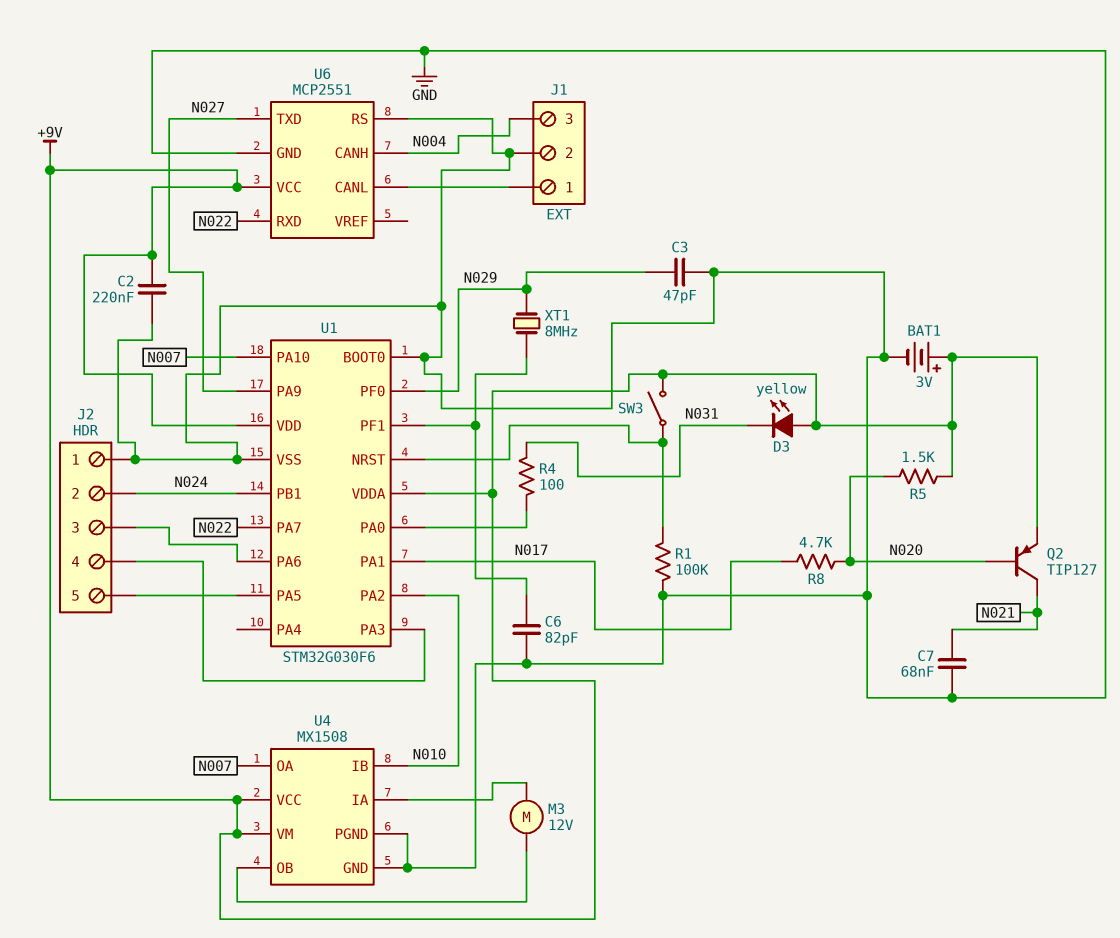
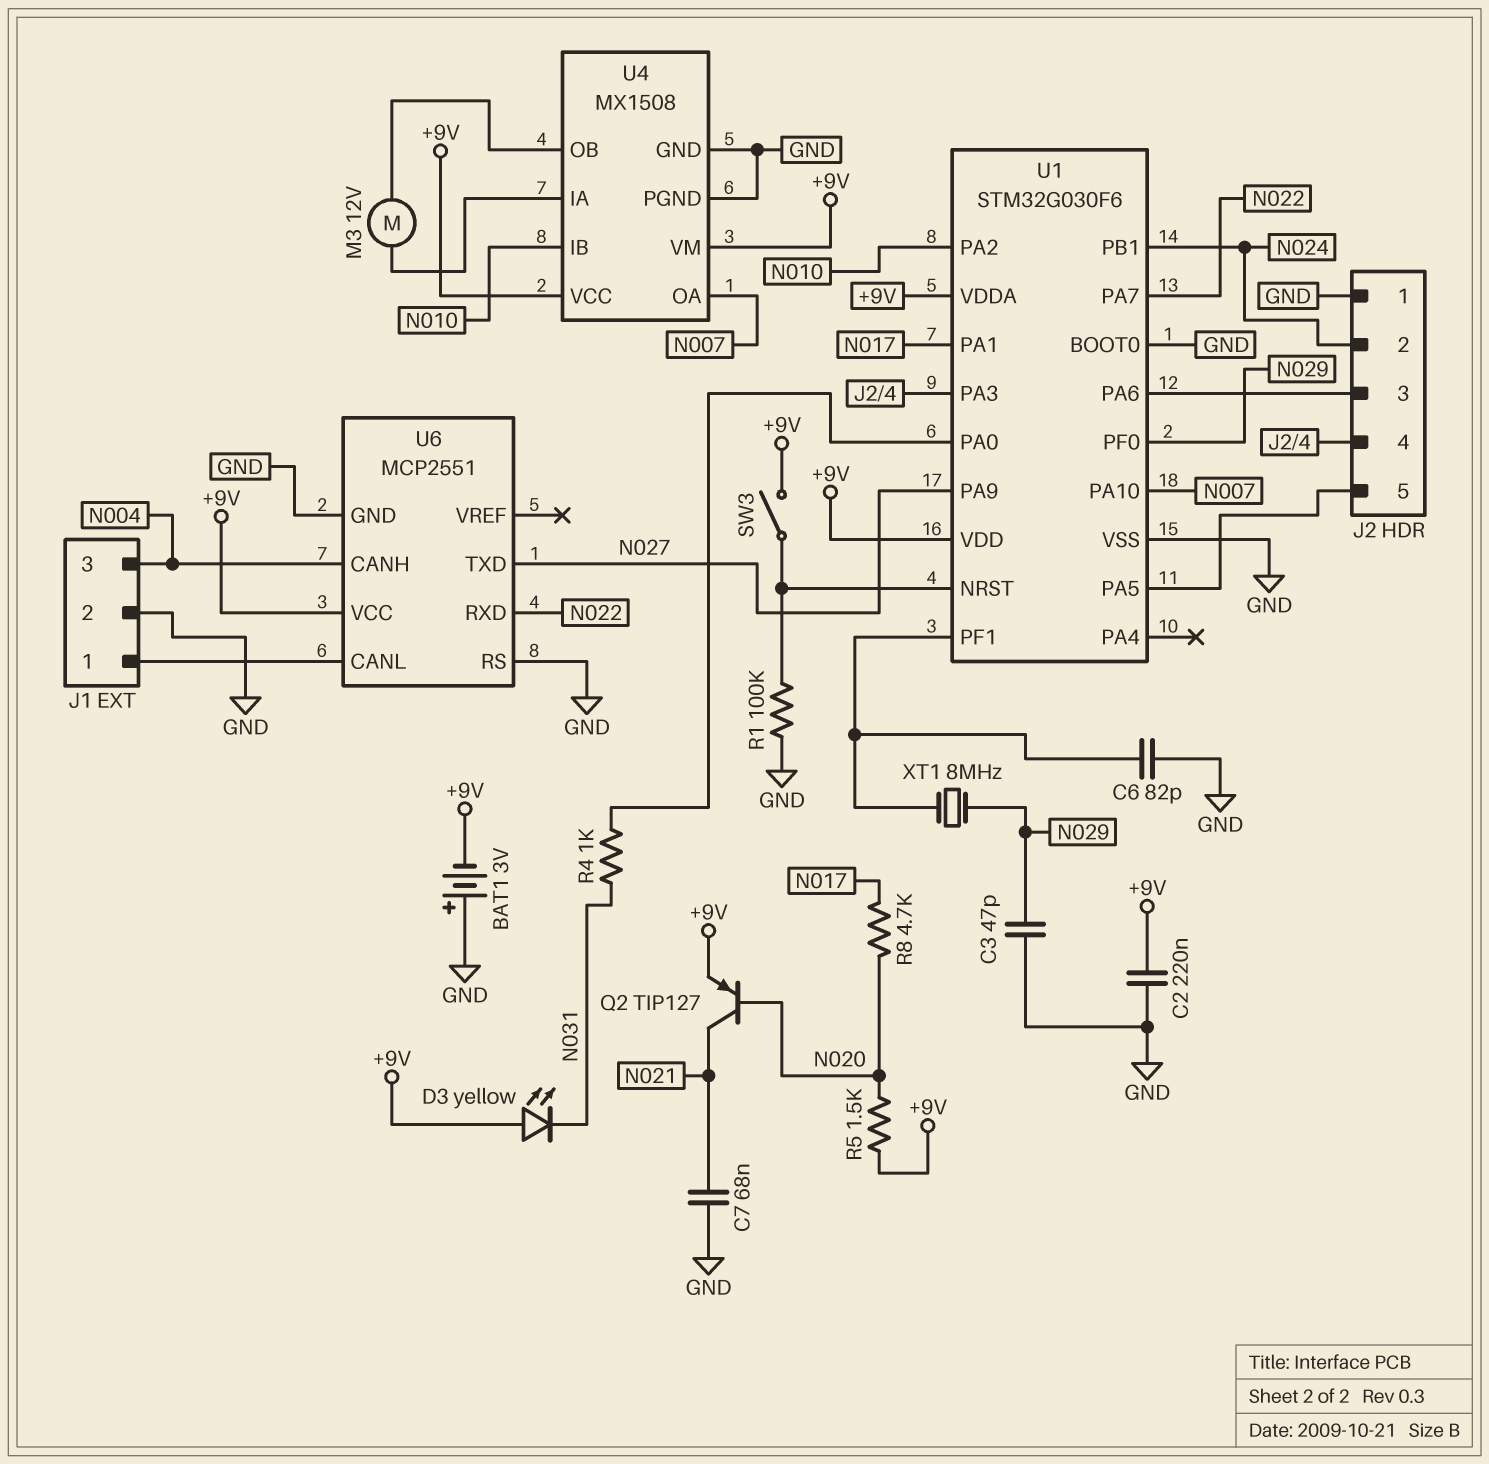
BAT1: 3V (plus +9V, minus GND) -> 3V (plus GND, minus +9V)
R4: 100 (N031, U1/PA0) -> 1k (N031, U1/PA0)

